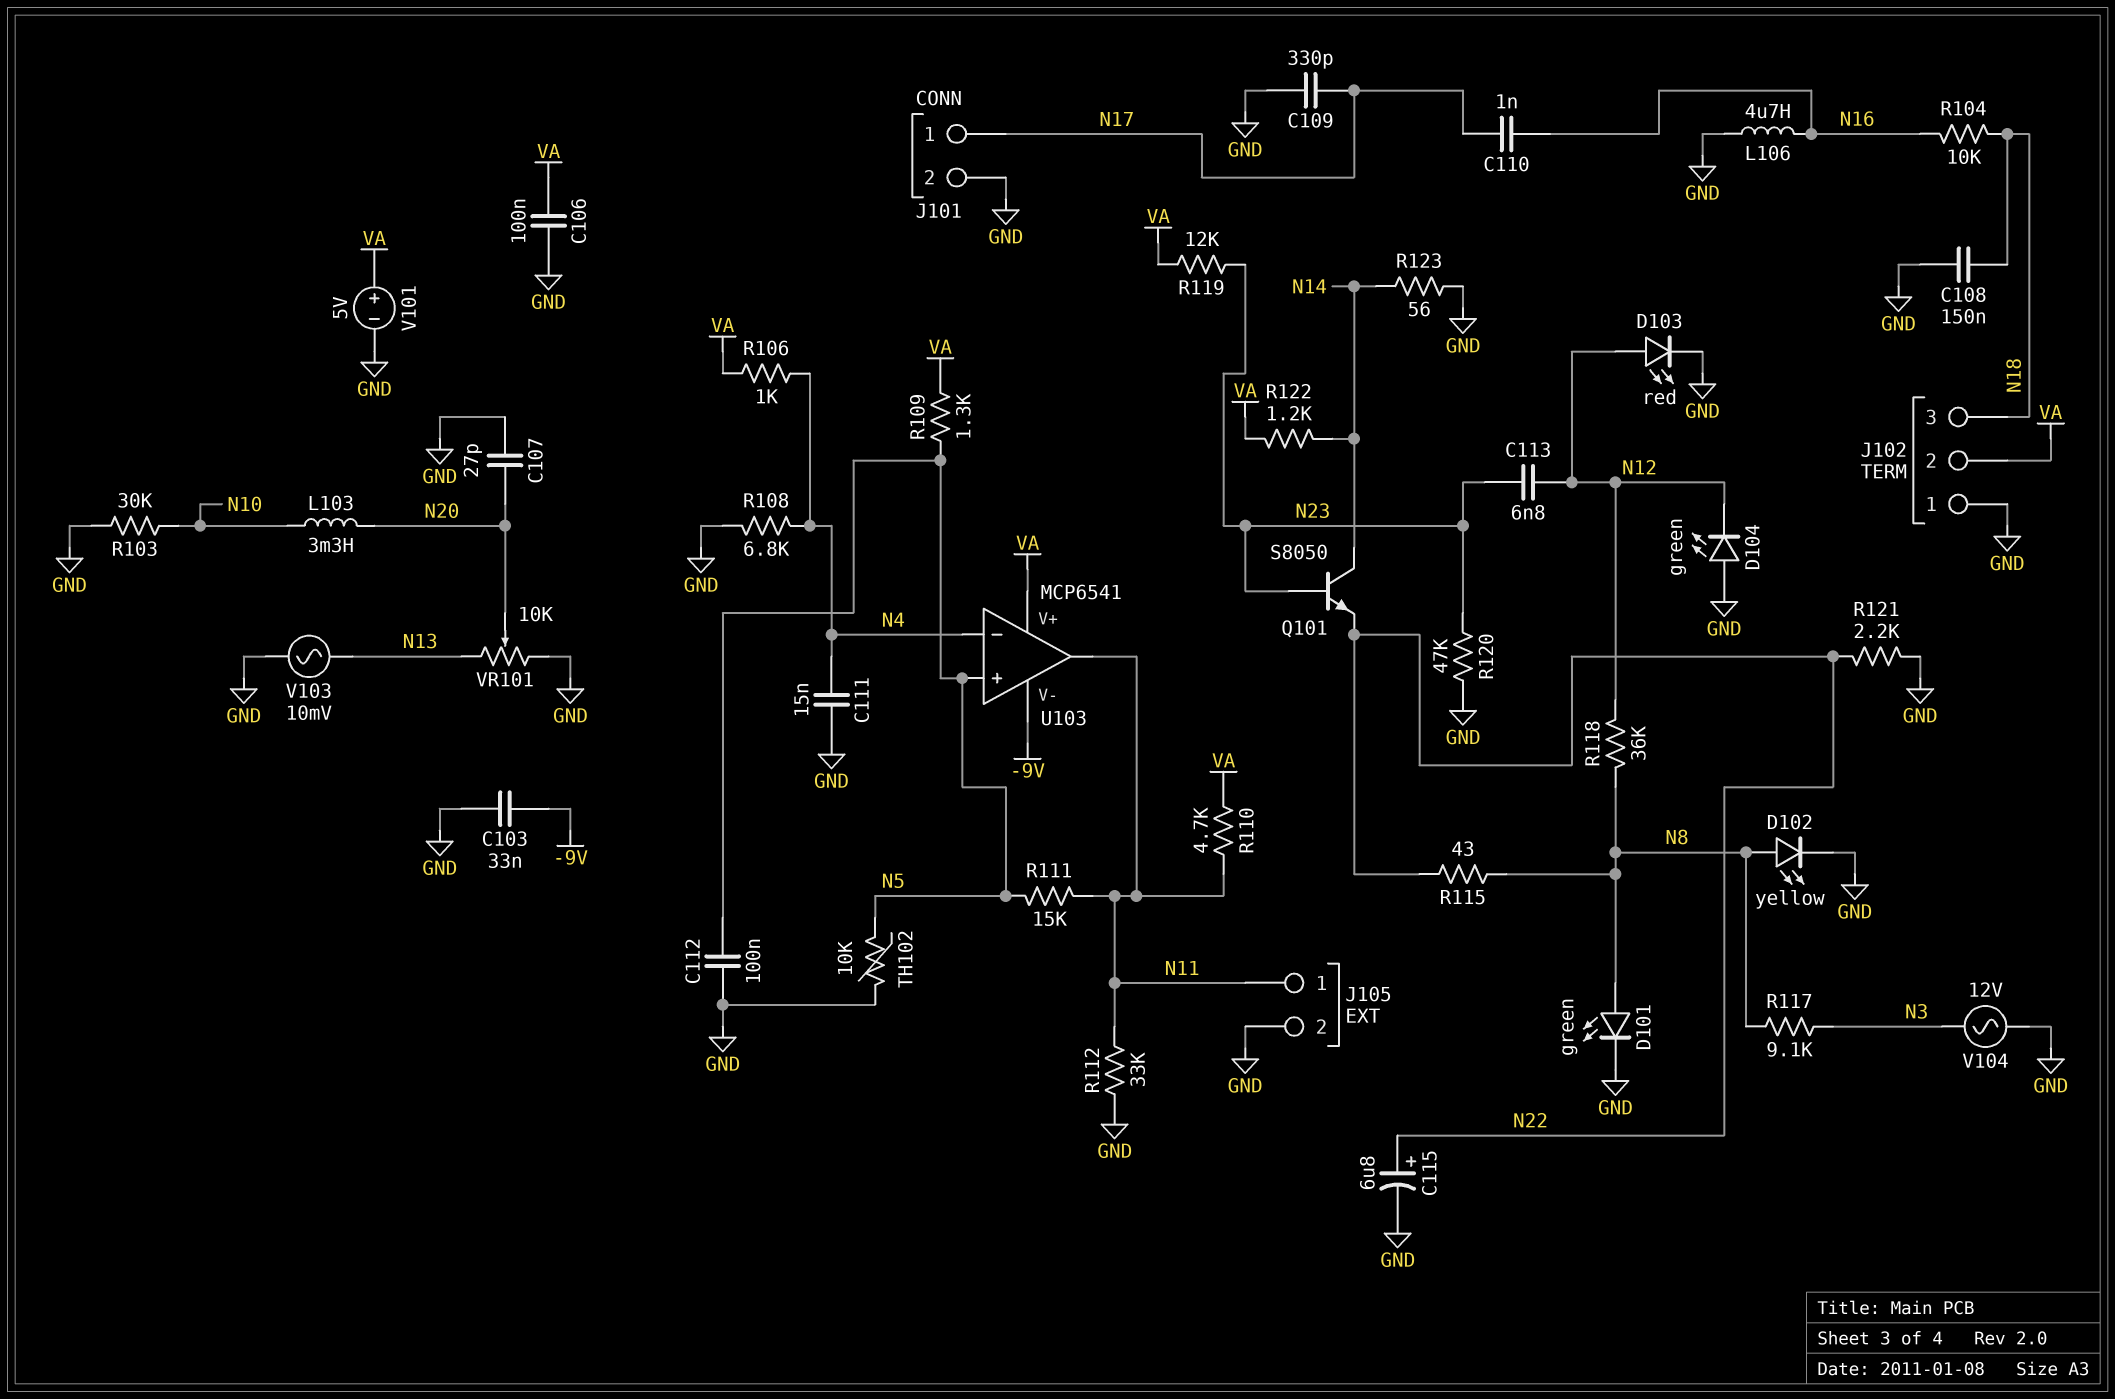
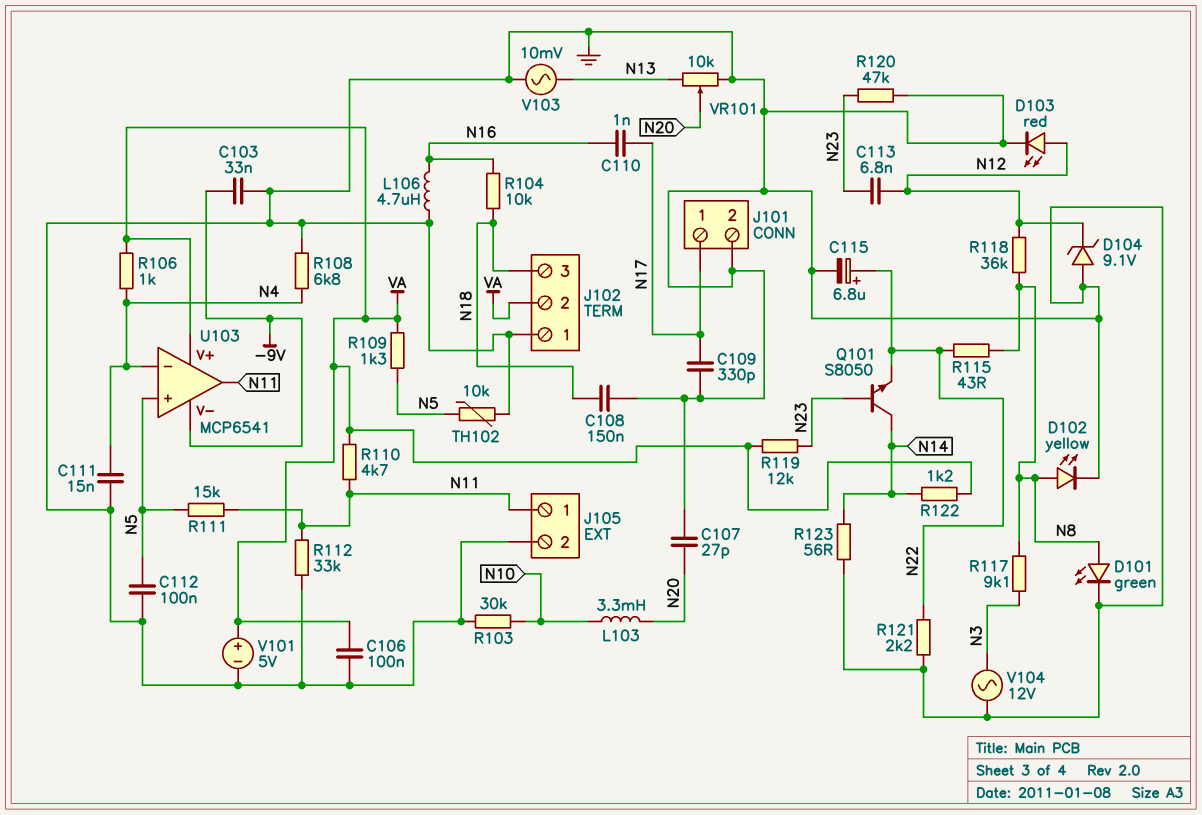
D104: LED green (A GND, K N12) -> zener 9.1V (A GND, K N12)

